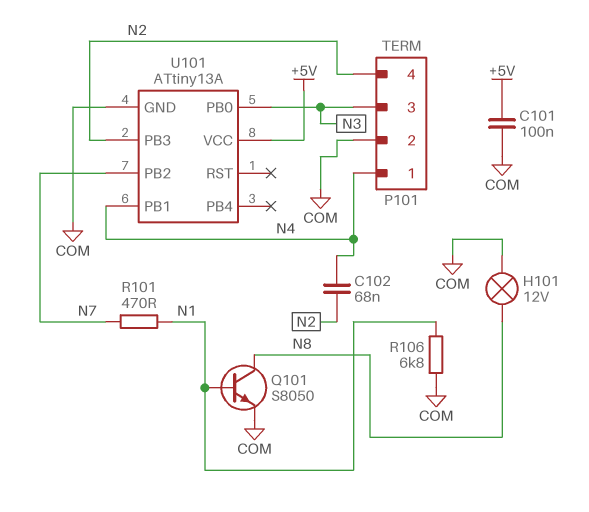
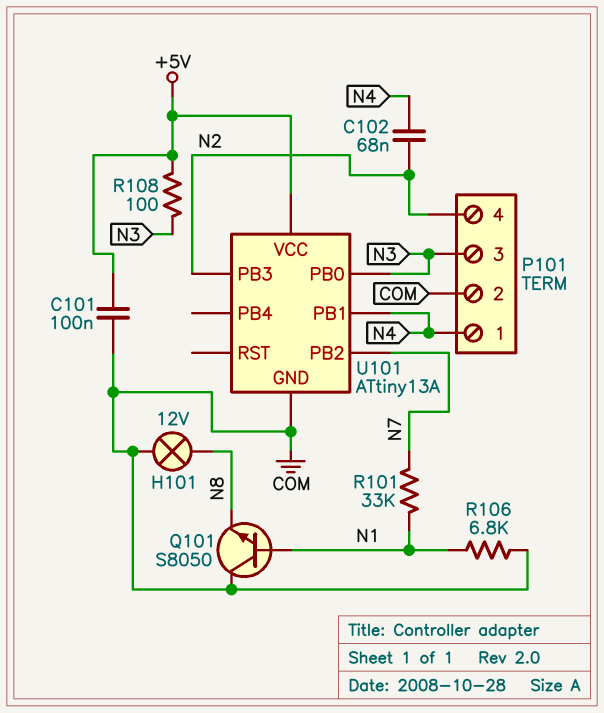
Q101: NPN S8050 (B N1, C N8, E COM) -> NPN S8050 (B N1, C COM, E N8)
R101: 470 (N1, N7) -> 33k (N1, N7)
R108: none -> 100 (+5V, N3)

